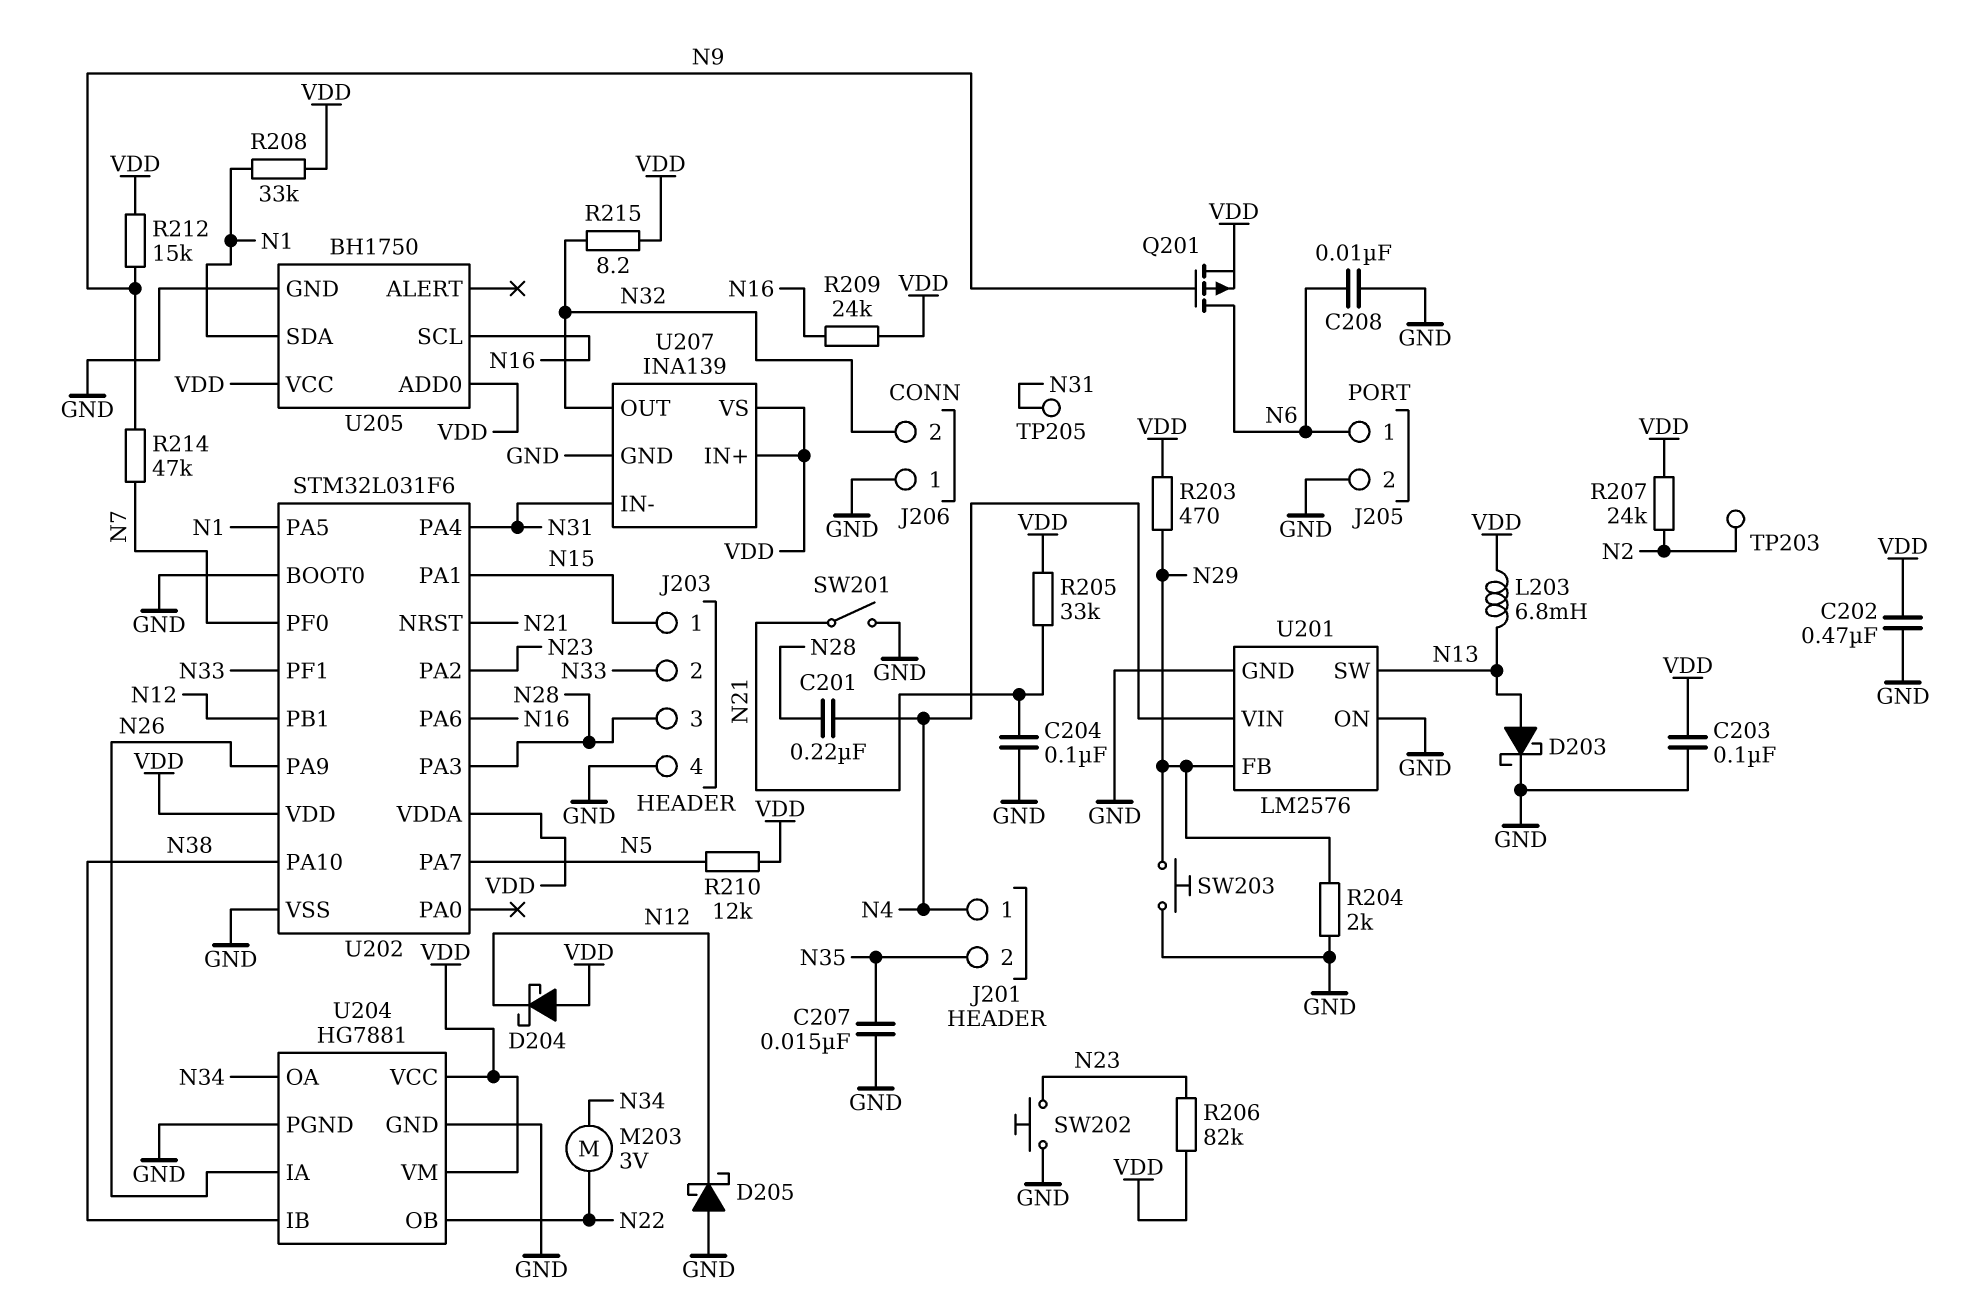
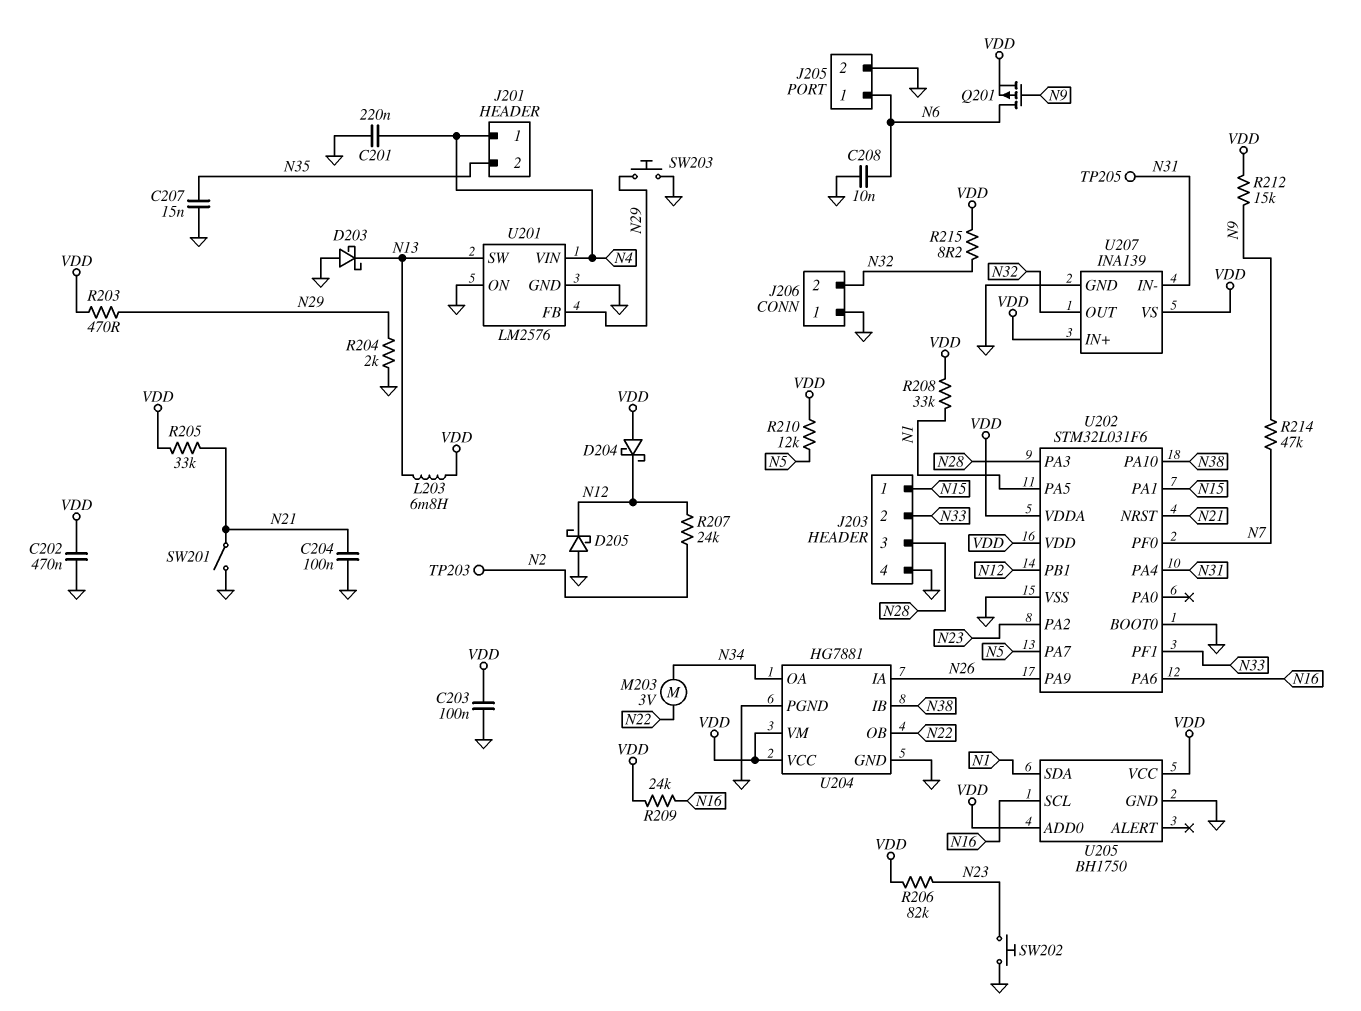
C201: 220nF (N4, N28) -> 220nF (GND, N4)
D203: schottky (A N13, K GND) -> schottky (A GND, K N13)
R207: 24k (N2, VDD) -> 24k (N2, N12)

